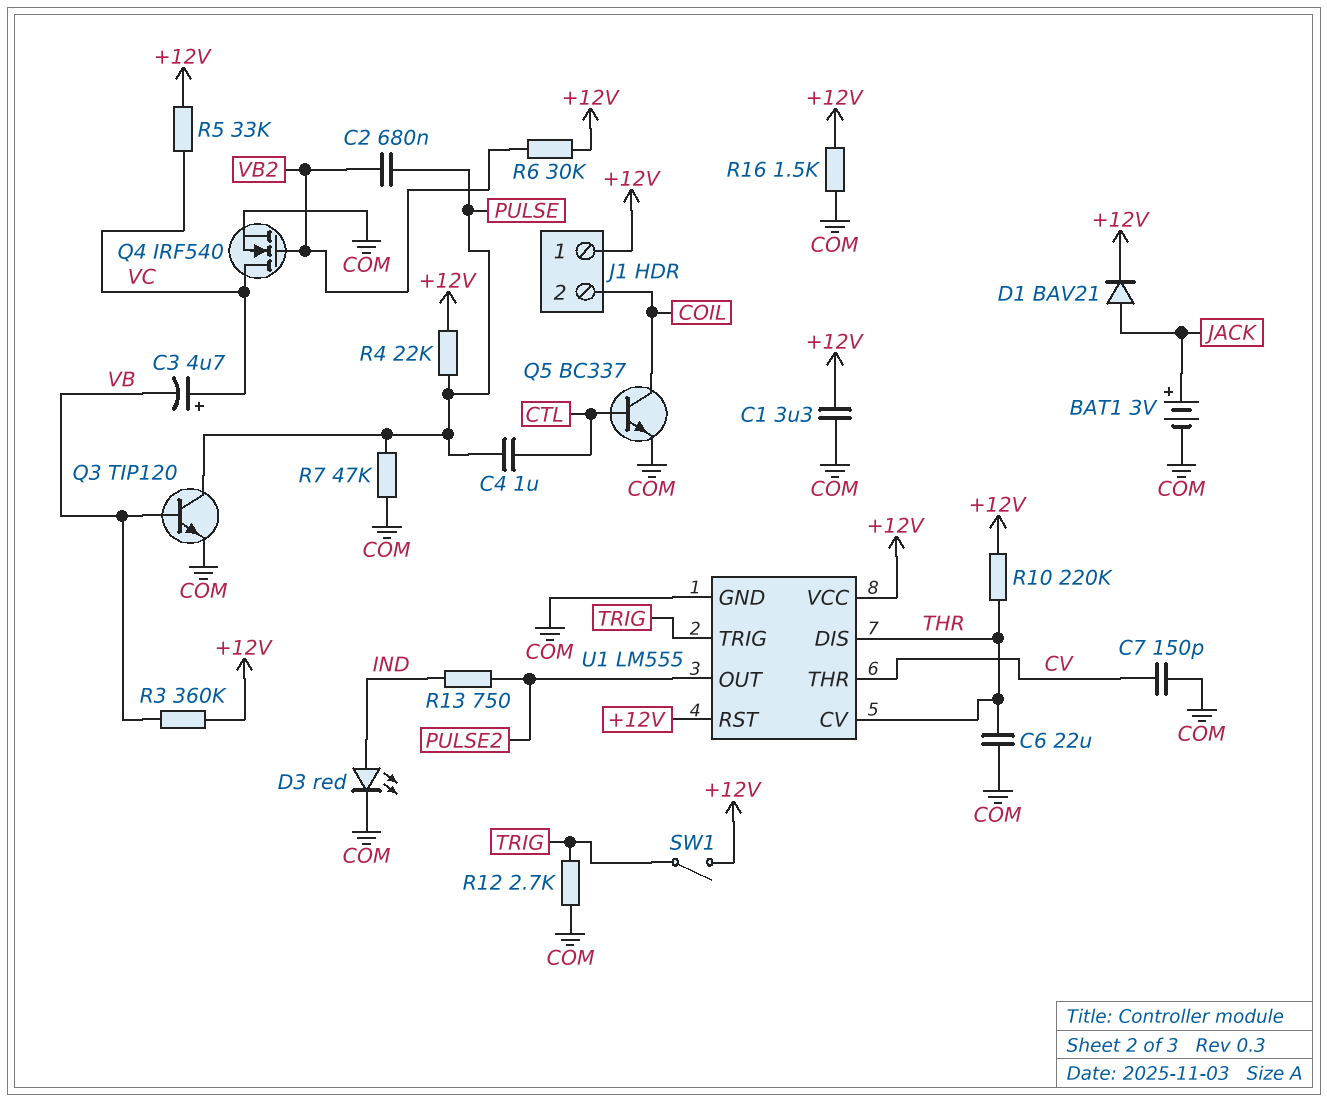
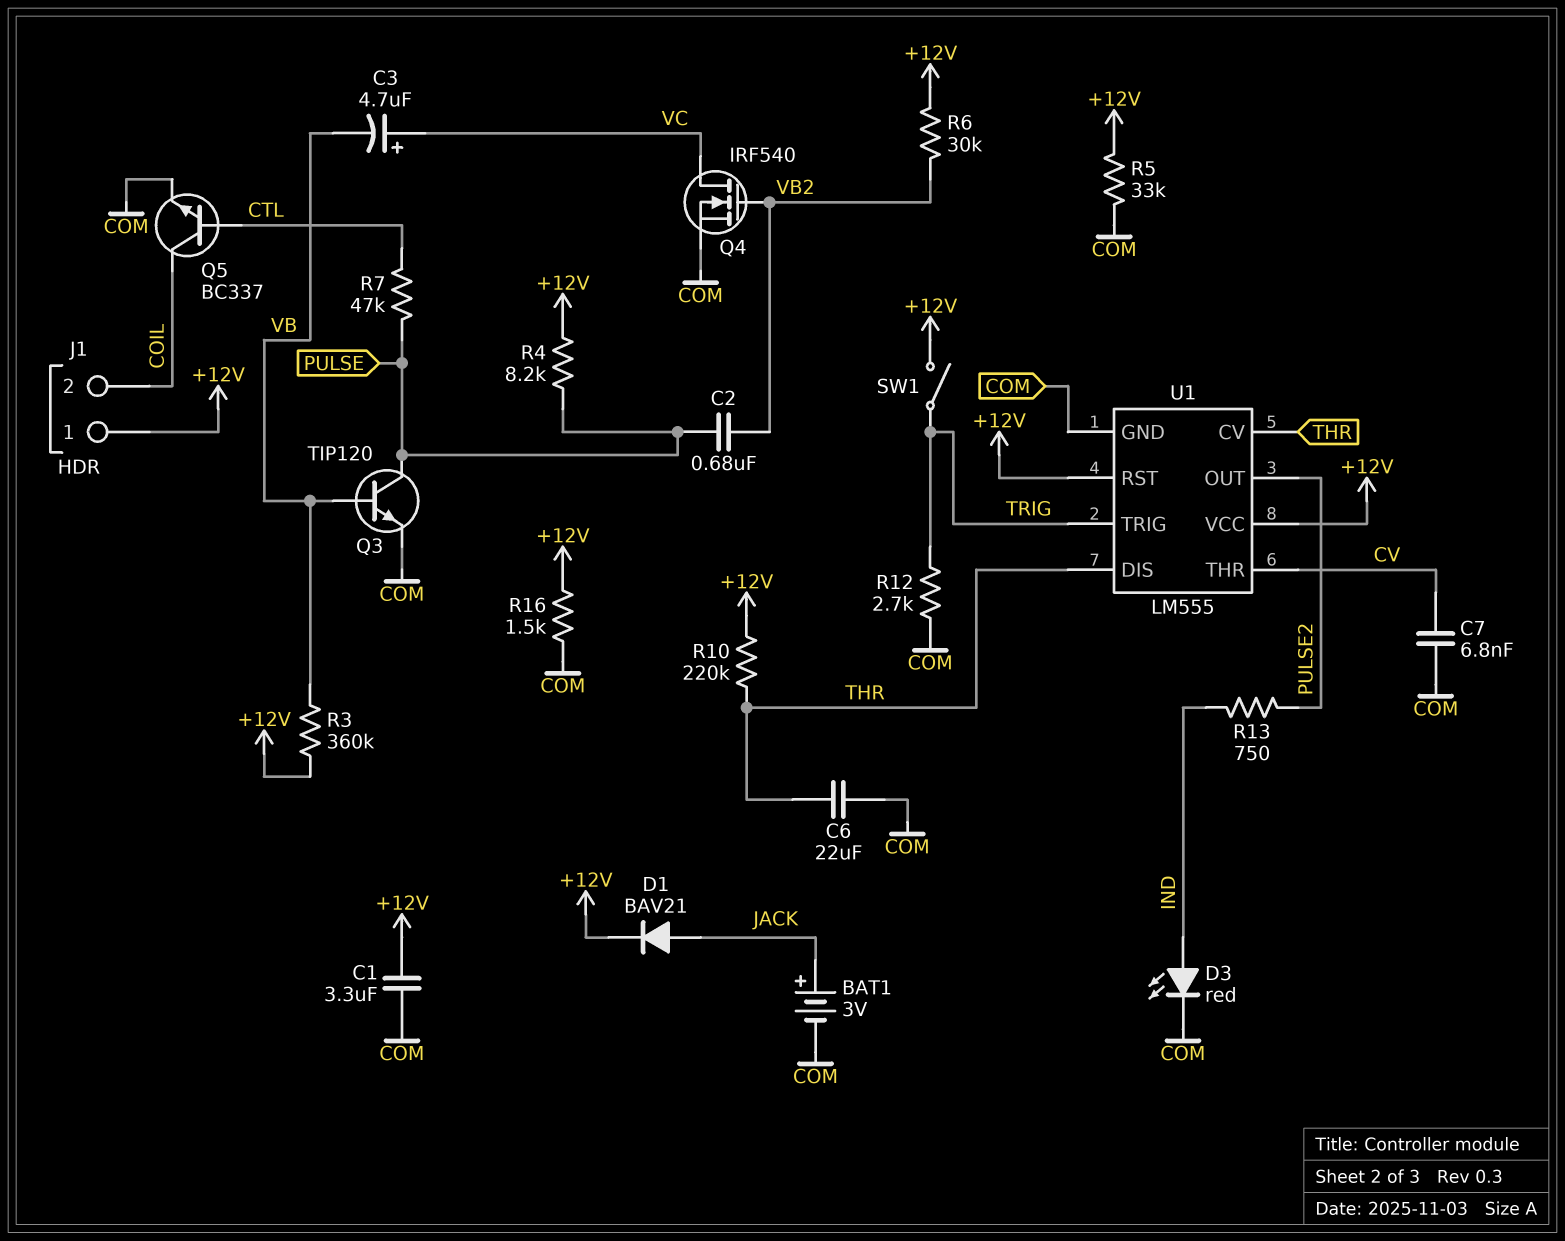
C4: 1uF (CTL, PULSE) -> none
C7: 150pF (COM, CV) -> 6.8nF (COM, CV)
R4: 22k (+12V, PULSE) -> 8.2k (+12V, PULSE)
R5: 33k (+12V, VC) -> 33k (+12V, COM)
R7: 47k (COM, PULSE) -> 47k (CTL, PULSE)

